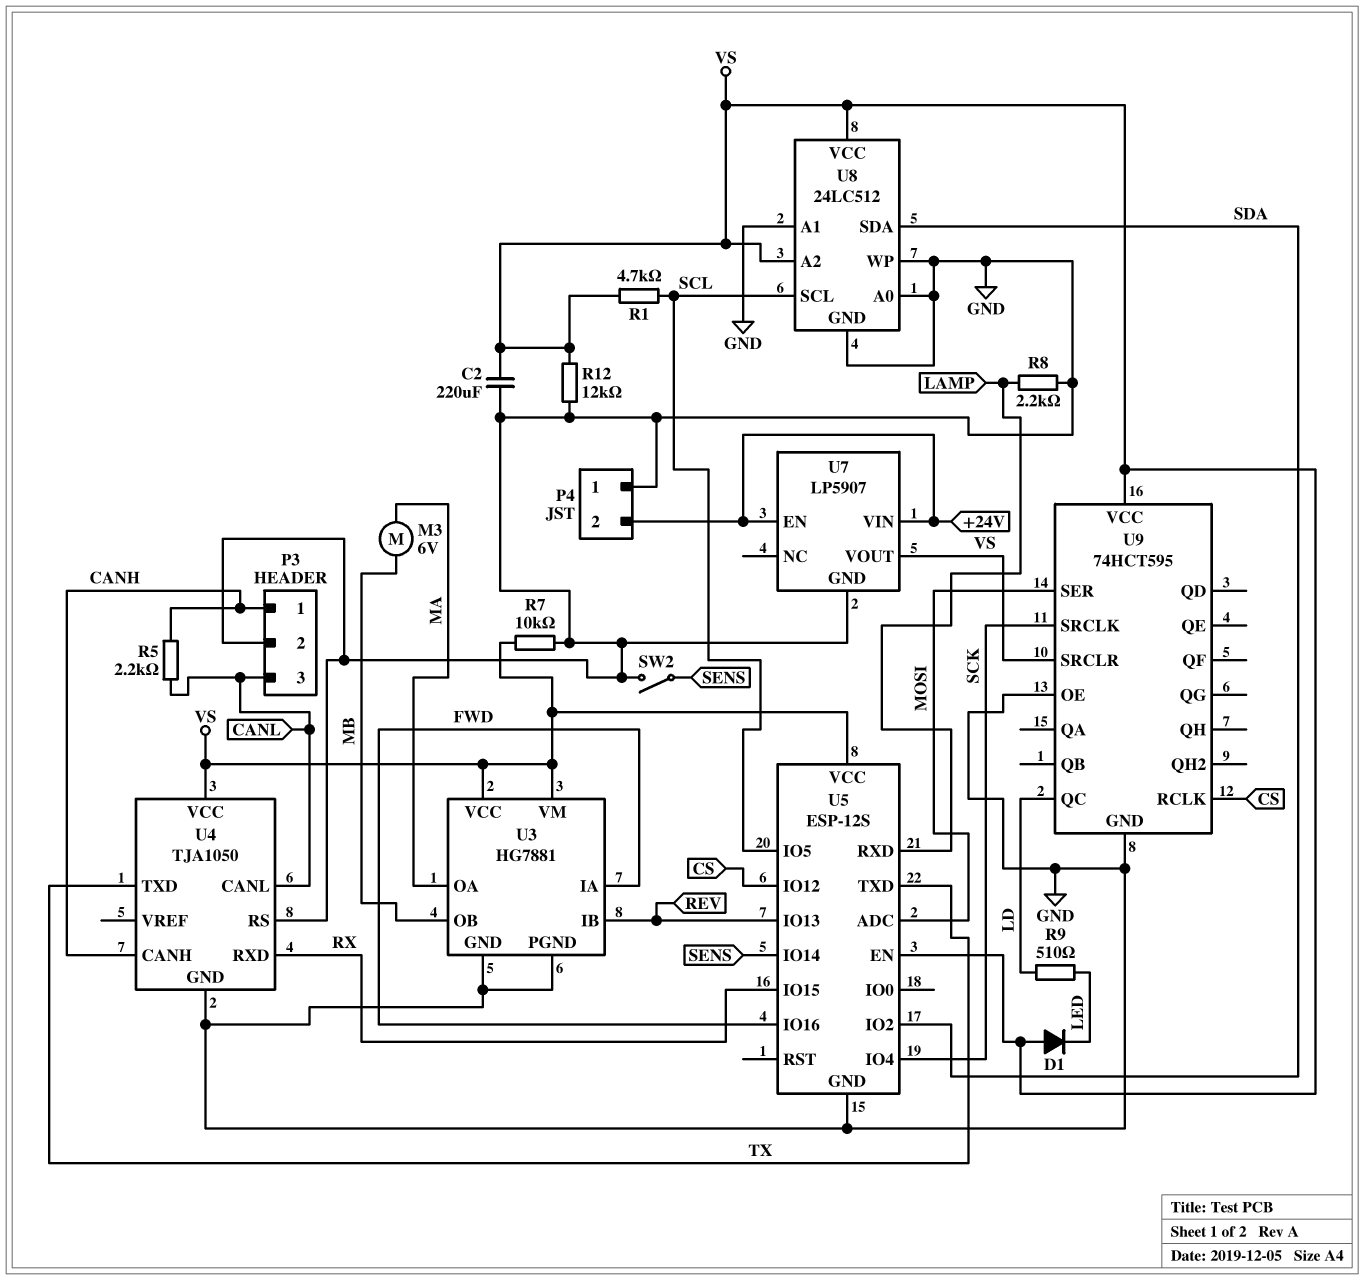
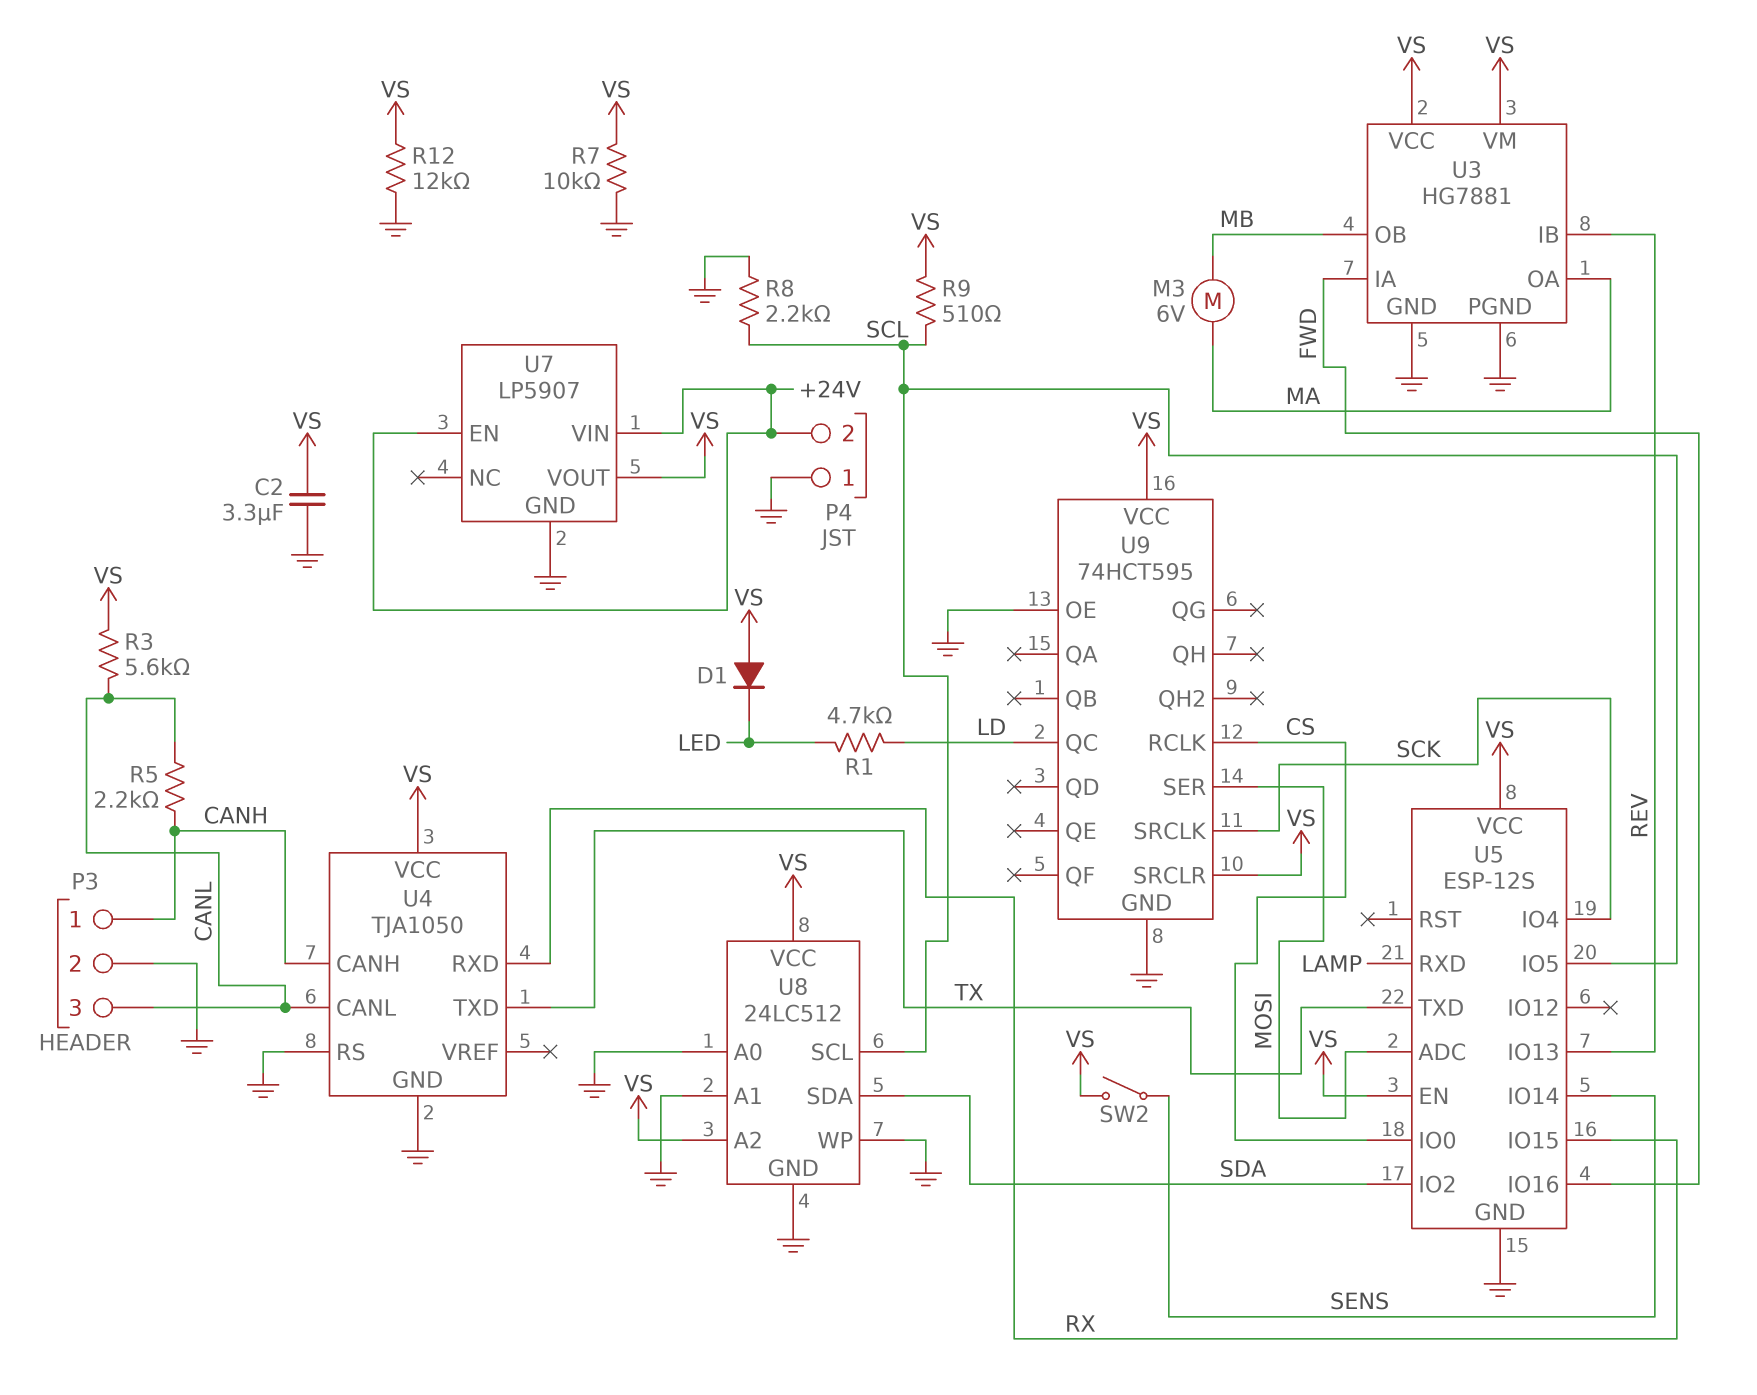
C2: 220uF (GND, VS) -> 3.3uF (GND, VS)
R1: 4.7k (SCL, VS) -> 4.7k (LD, LED)
R3: none -> 5.6k (CANL, VS)
R8: 2.2k (GND, LAMP) -> 2.2k (GND, SCL)
R9: 510 (LD, LED) -> 510 (SCL, VS)
SW2: switch (GND, SENS) -> switch (SENS, VS)
U5 pin IO0: none -> CS
U5 pin IO12: CS -> none

